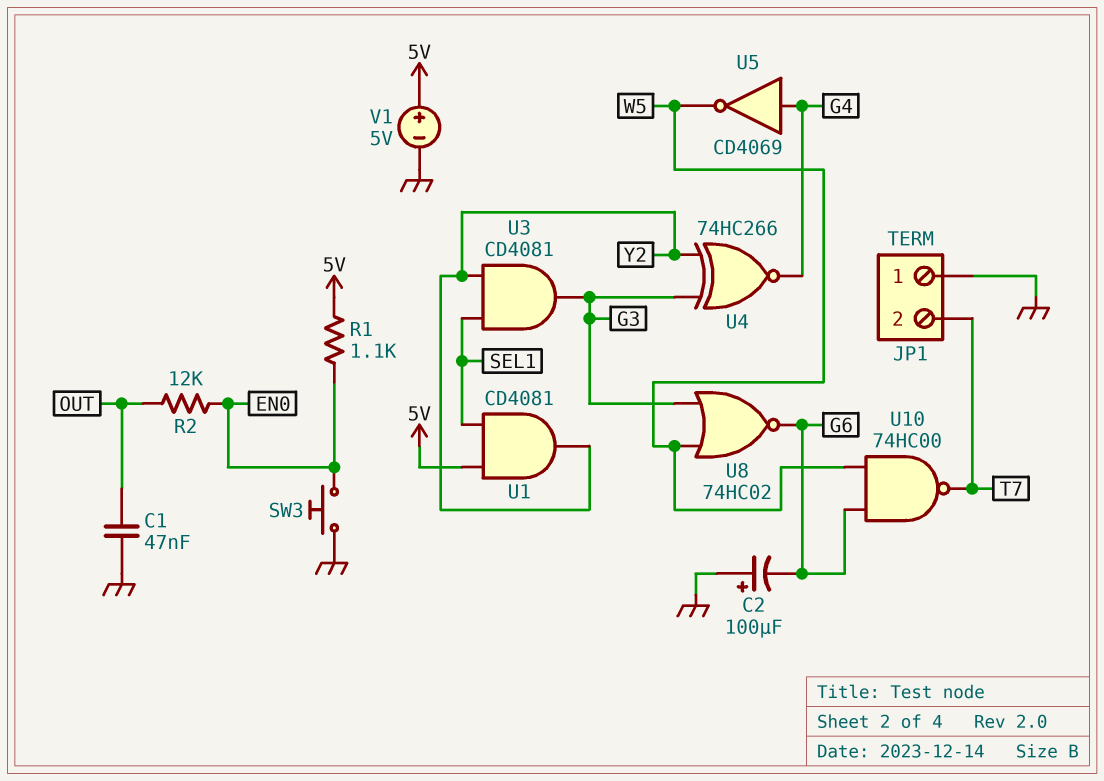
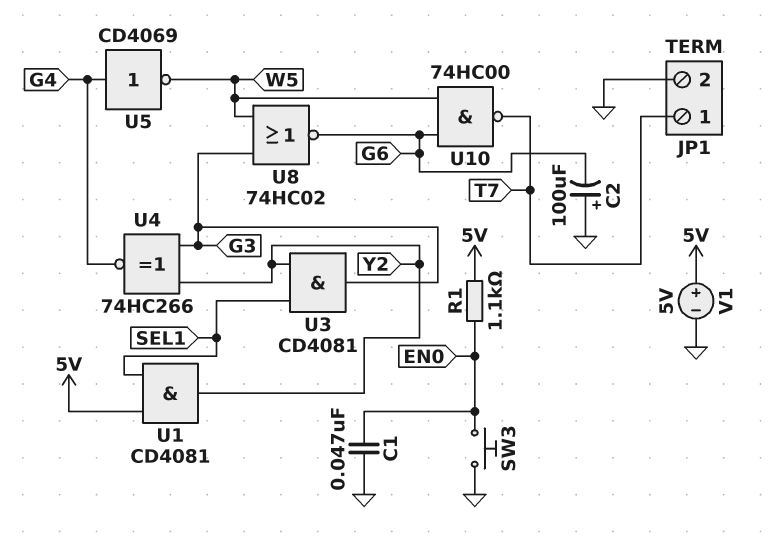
C1: 47nF (GND, OUT) -> 47nF (EN0, GND)
JP1 pin 1: GND -> T7
JP1 pin 2: T7 -> GND
R2: 12k (EN0, OUT) -> none

